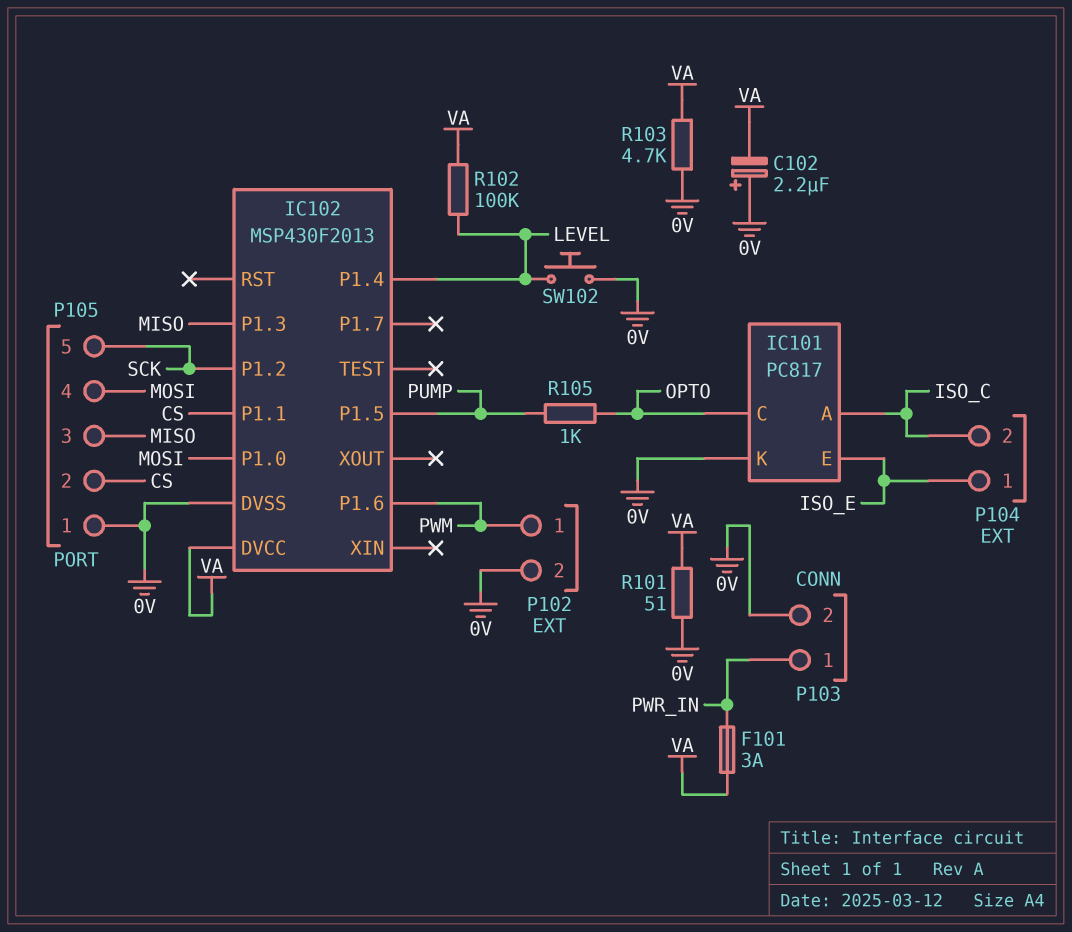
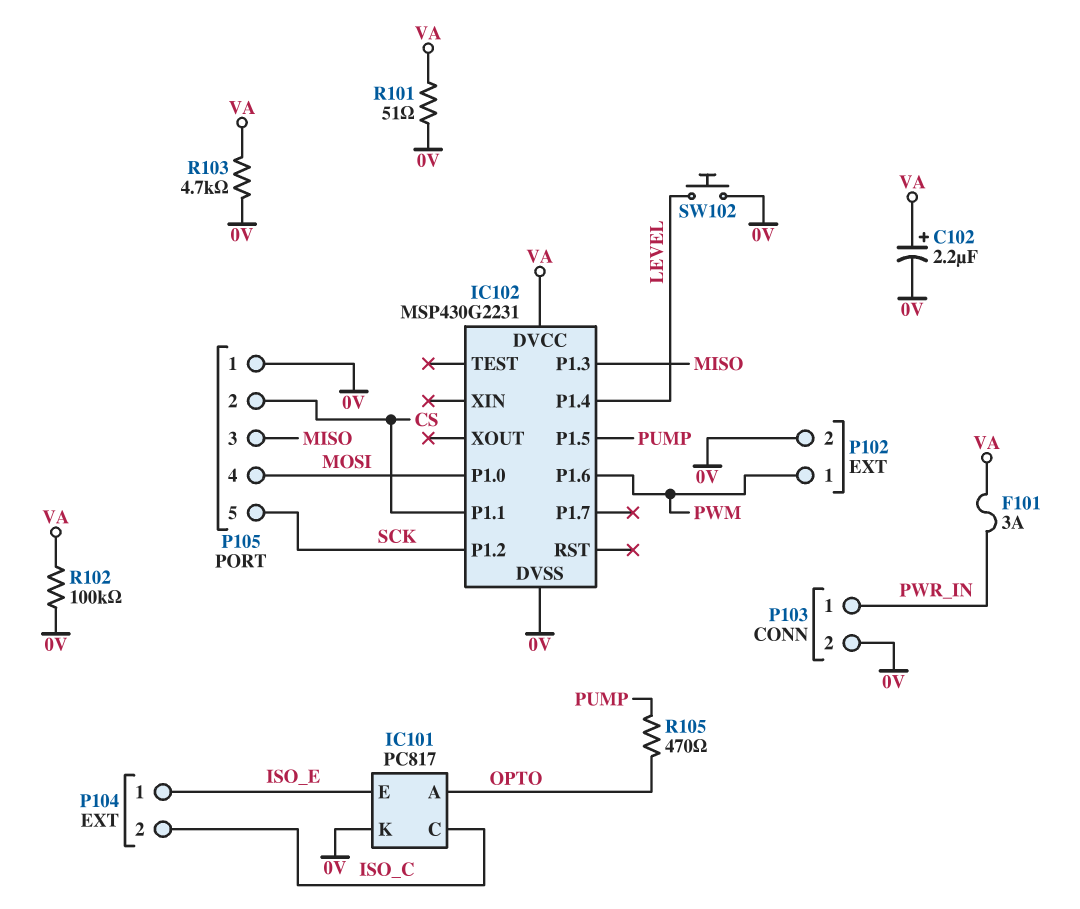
C102: 2.2uF (plus 0V, minus VA) -> 2.2uF (plus VA, minus 0V)
IC101 pin A: ISO_C -> OPTO
IC101 pin C: OPTO -> ISO_C
IC102: MSP430F2013 -> MSP430G2231
R102: 100k (LEVEL, VA) -> 100k (0V, VA)
R105: 1k (OPTO, PUMP) -> 470 (OPTO, PUMP)

